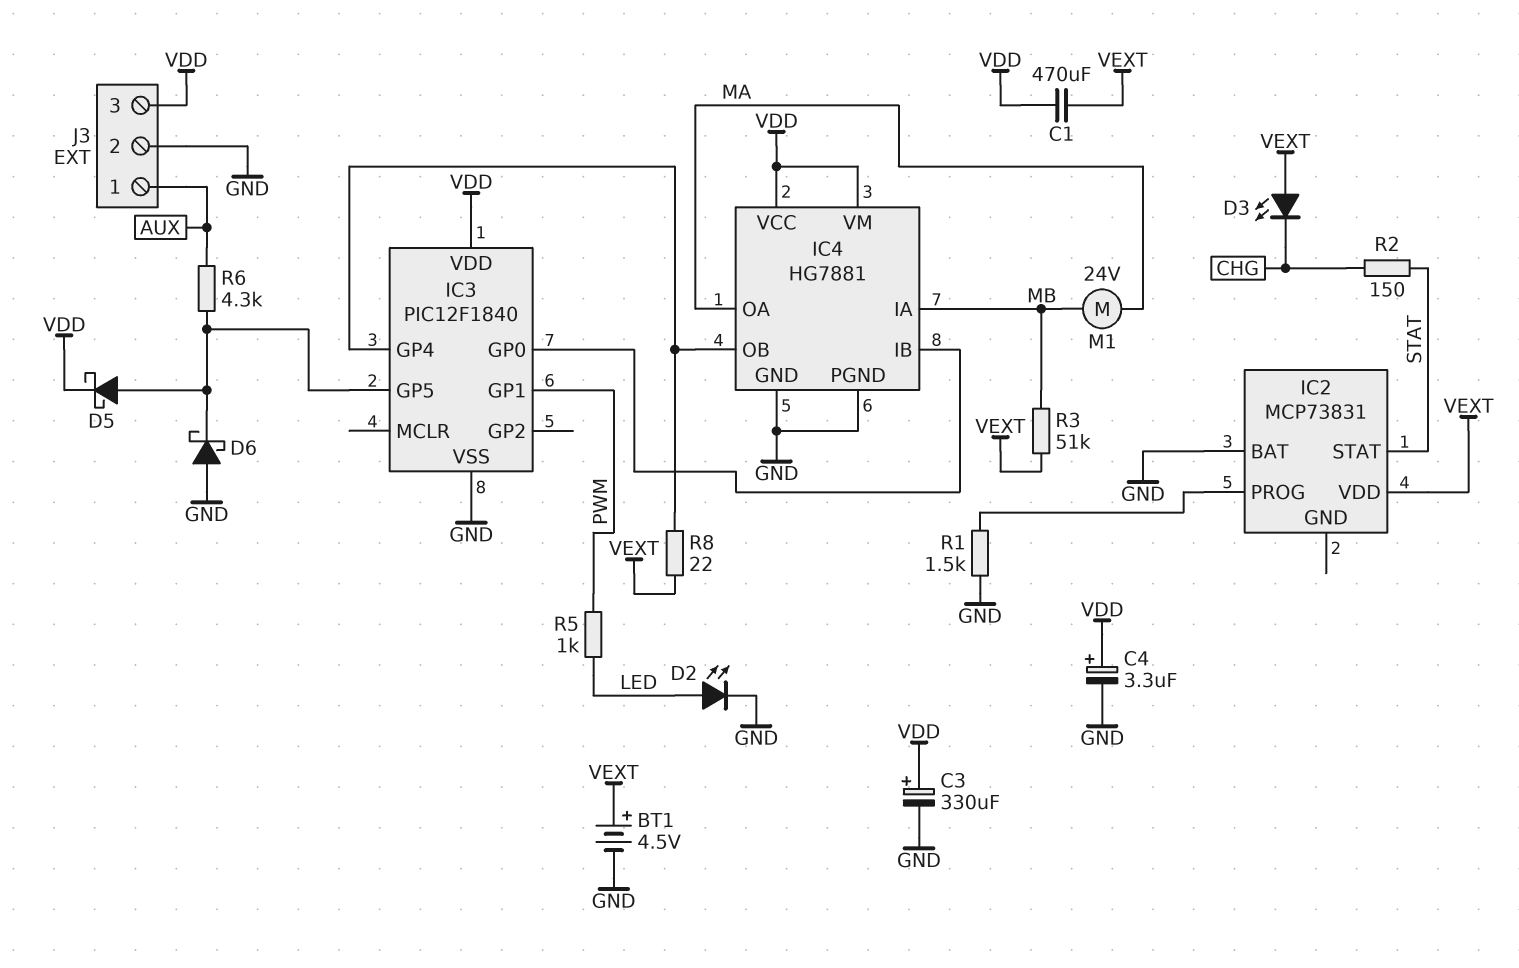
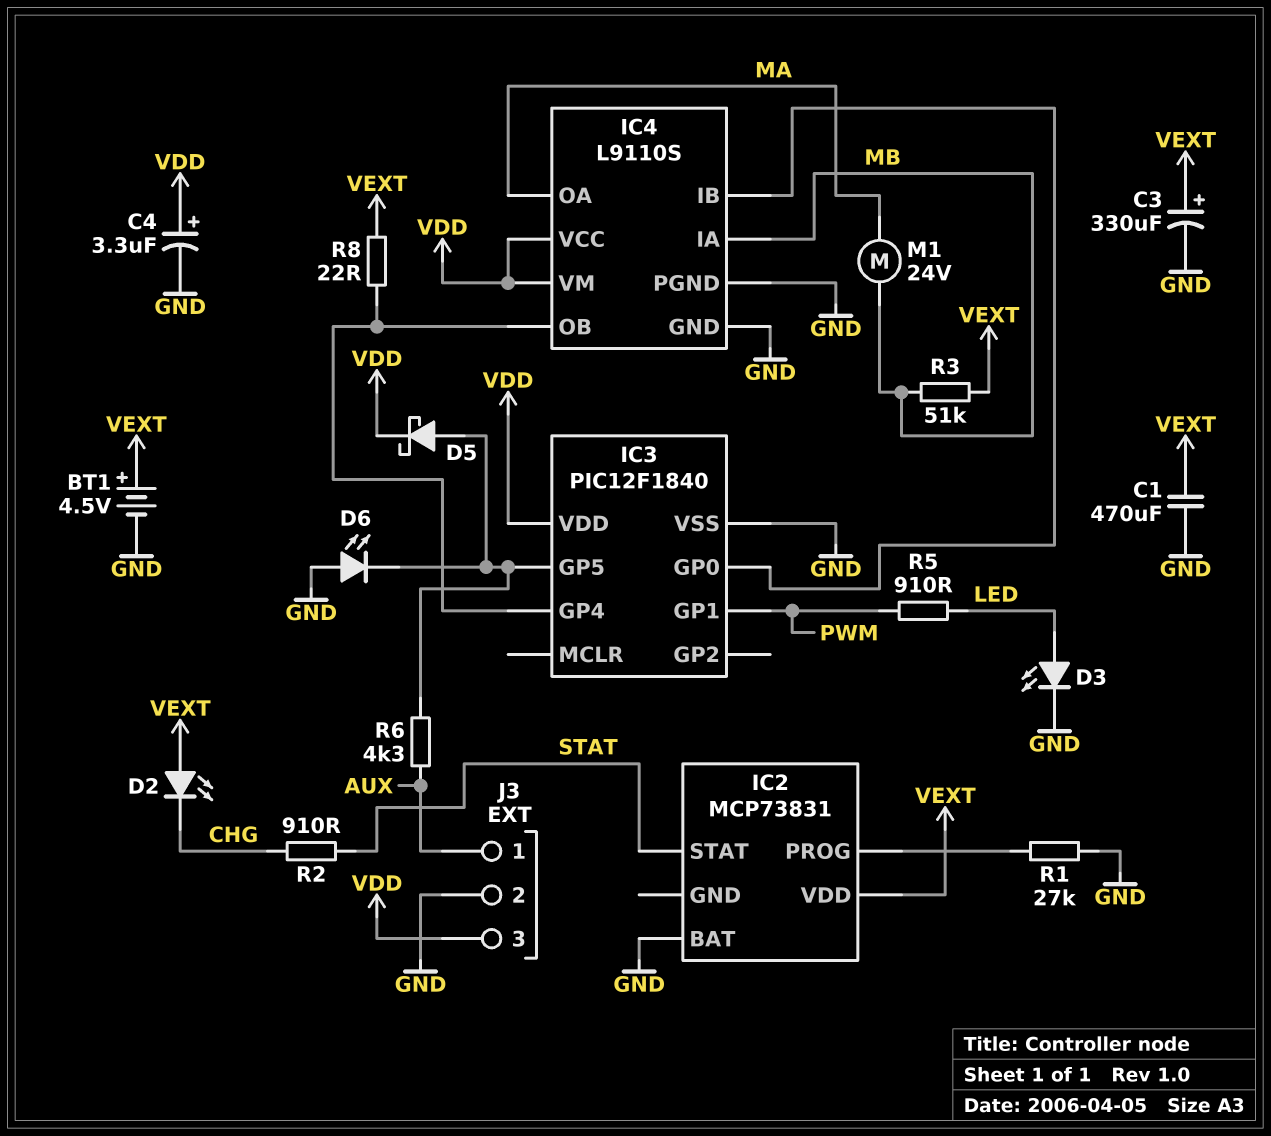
C1: 470uF (VDD, VEXT) -> 470uF (GND, VEXT)
C3: 330uF (plus VDD, minus GND) -> 330uF (plus VEXT, minus GND)
D2: LED (A LED, K GND) -> LED (A VEXT, K CHG)
D3: LED (A VEXT, K CHG) -> LED (A LED, K GND)
D6: schottky (A GND, K IC3/GP5) -> LED (A GND, K IC3/GP5)
IC4: HG7881 -> L9110S
R1: 1.5k (GND, IC2/PROG) -> 27k (GND, IC2/PROG)
R2: 150 (CHG, STAT) -> 910 (CHG, STAT)
R5: 1k (LED, PWM) -> 910 (LED, PWM)

